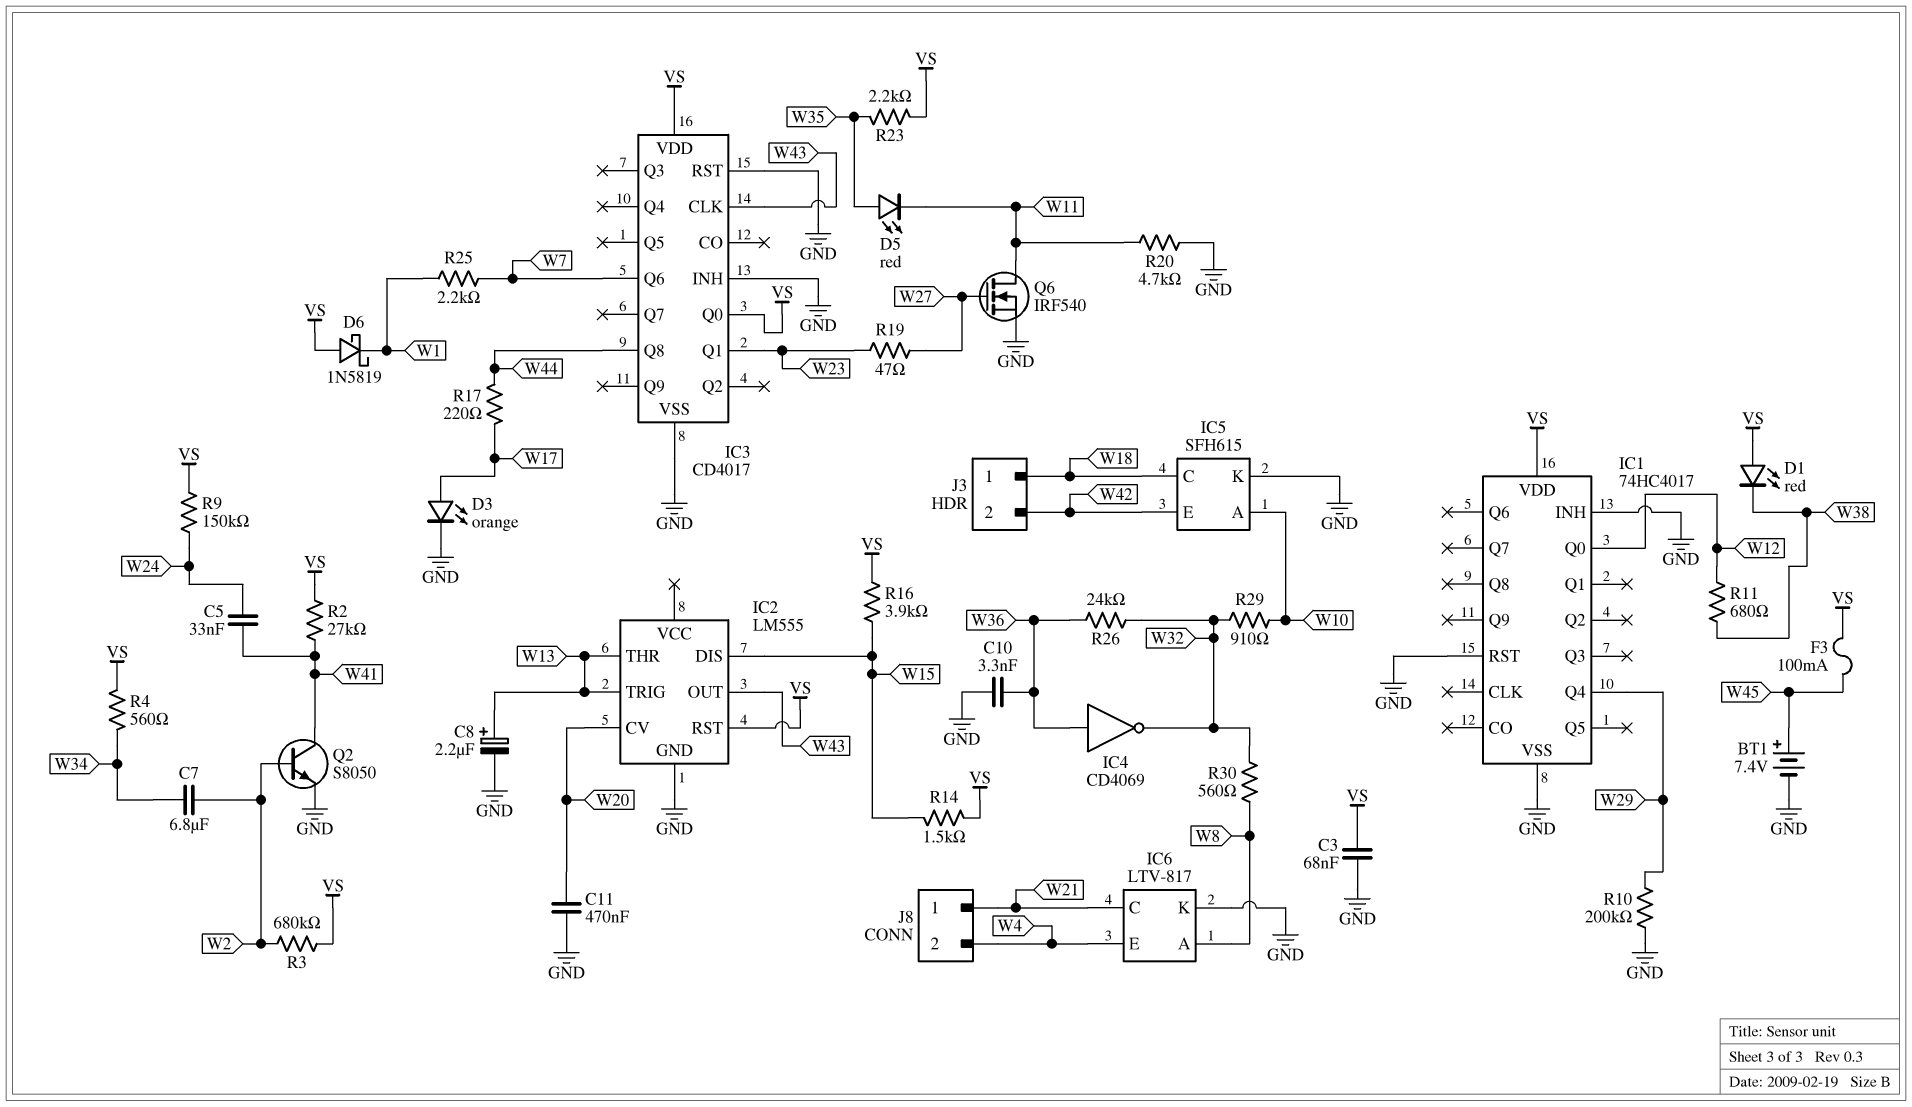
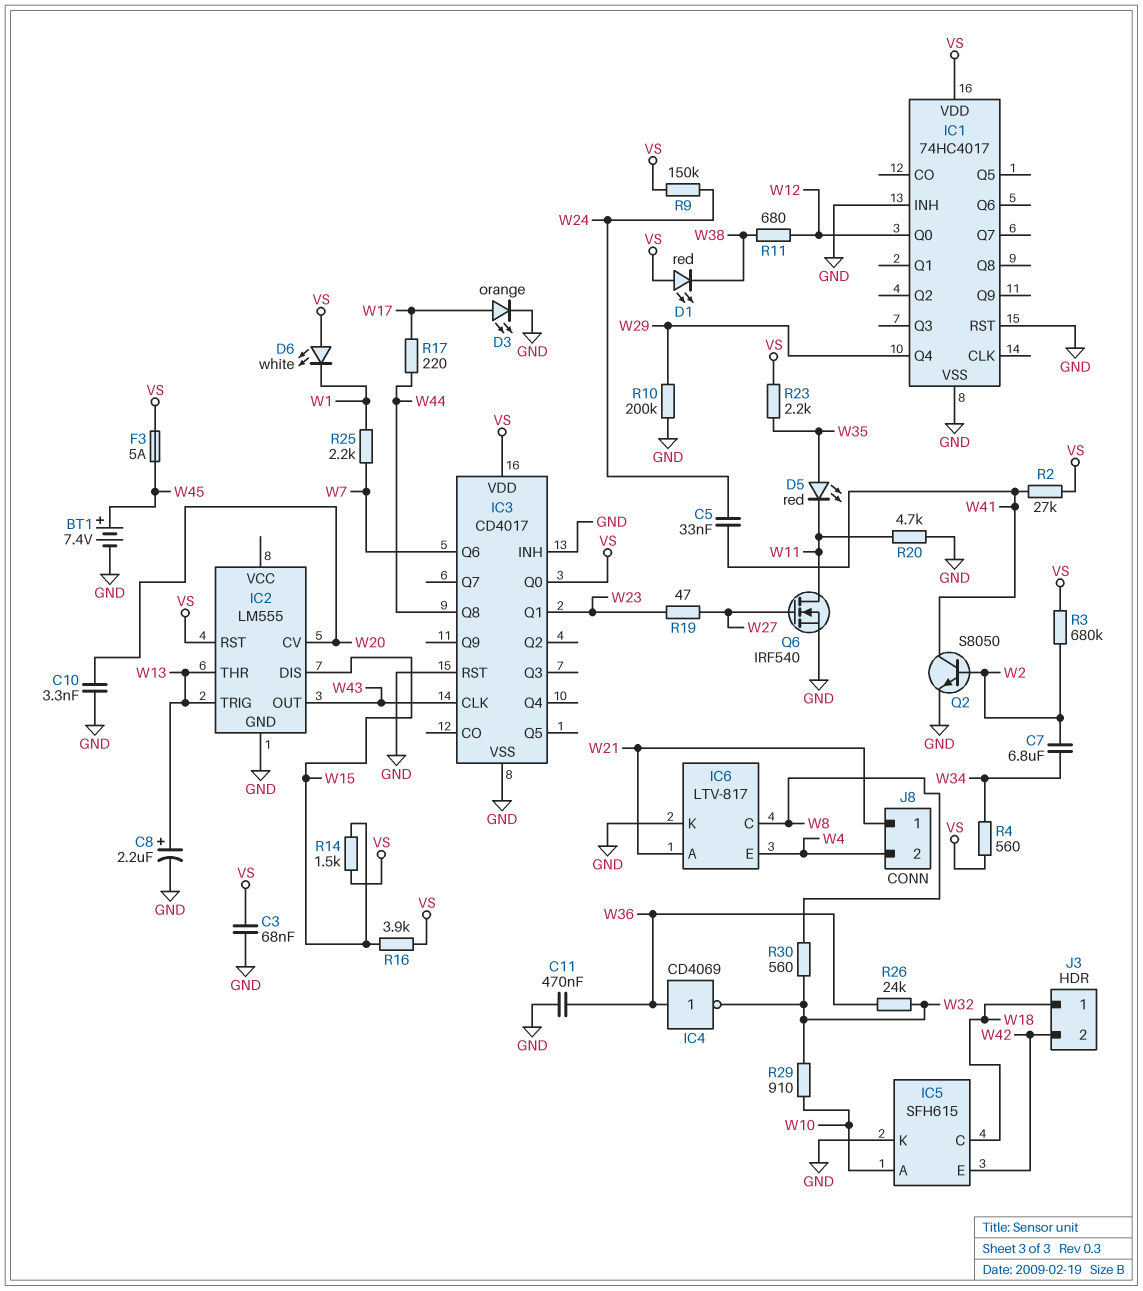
C10: 3.3nF (GND, W36) -> 3.3nF (GND, W20)
C11: 470nF (GND, W20) -> 470nF (GND, W36)
D6: schottky 1N5819 (A VS, K W1) -> LED white (A VS, K W1)
F3: 100mA (VS, W45) -> 5A (VS, W45)
IC6 pin A: W8 -> W21
IC6 pin C: W21 -> W8

